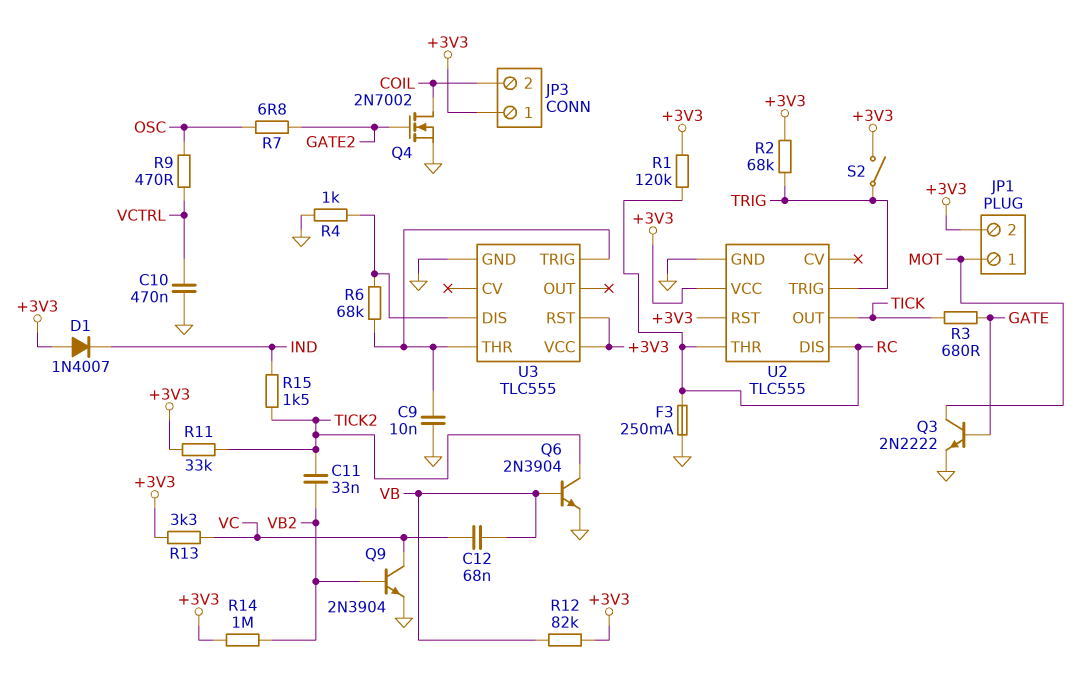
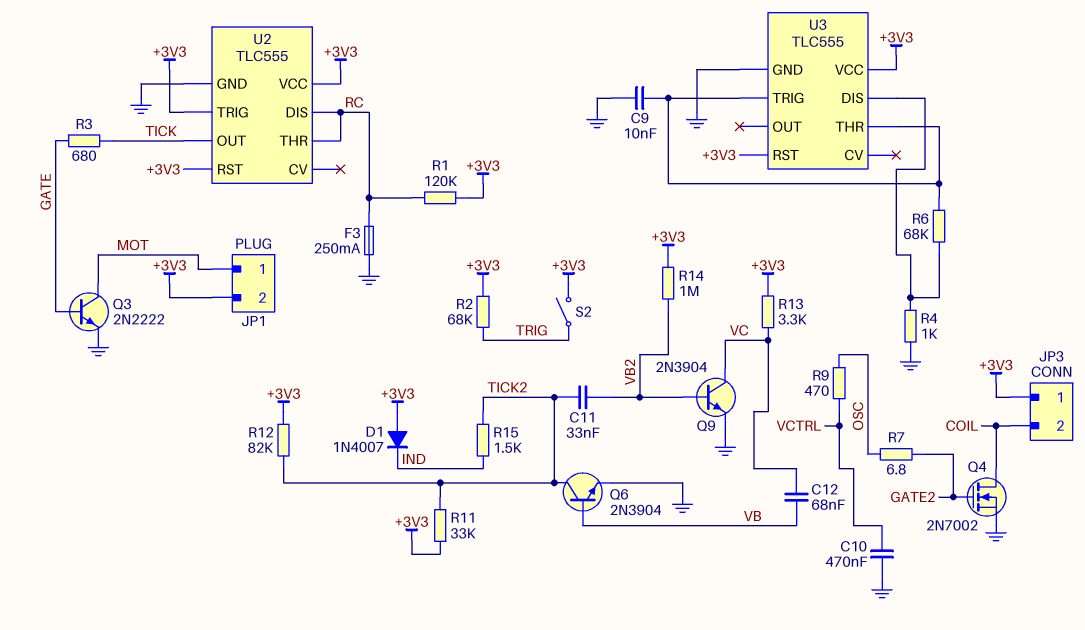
R12: 82k (+3V3, VB) -> 82k (+3V3, TICK2)
U2 pin TRIG: TRIG -> +3V3

